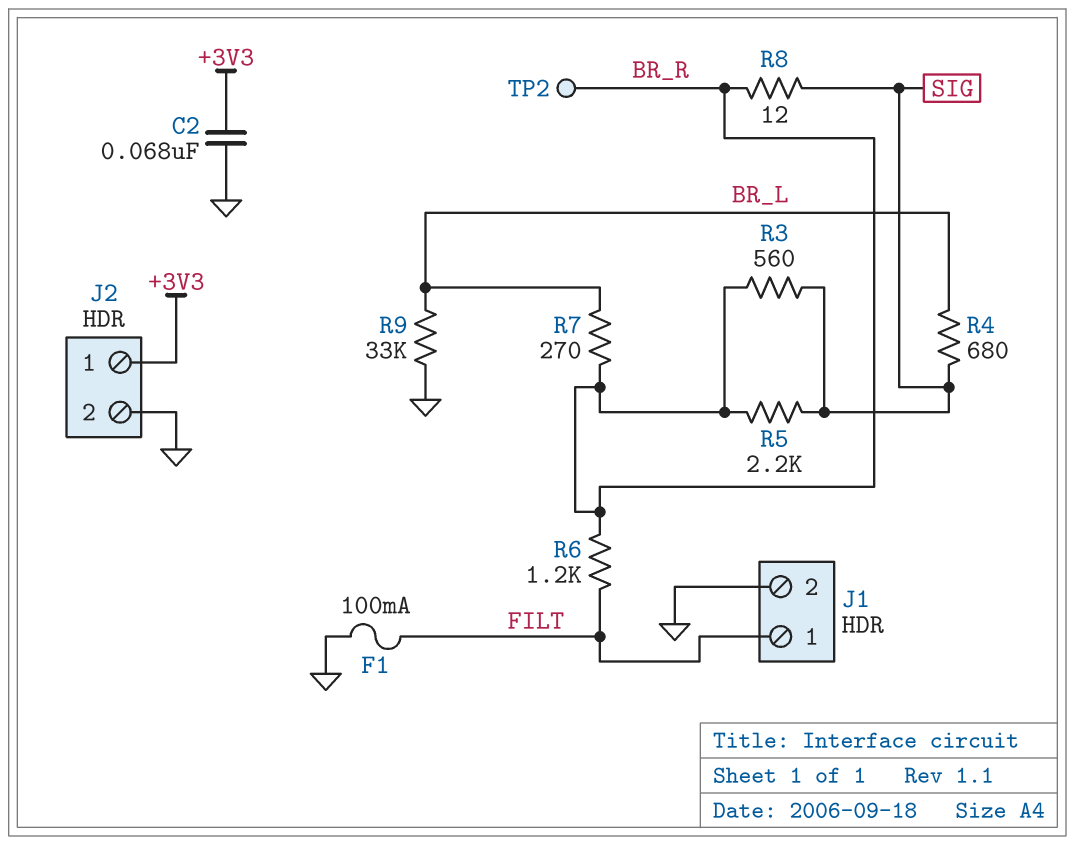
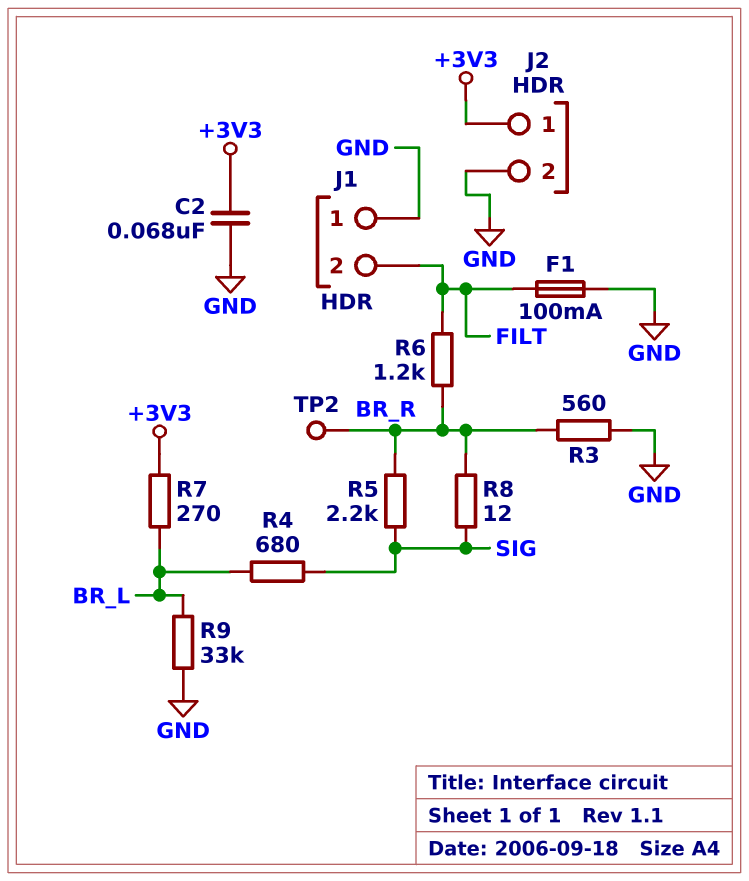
J1 pin 1: FILT -> GND
J1 pin 2: GND -> FILT
R3: 560 (BR_R, SIG) -> 560 (BR_R, GND)
R7: 270 (BR_L, BR_R) -> 270 (+3V3, BR_L)

